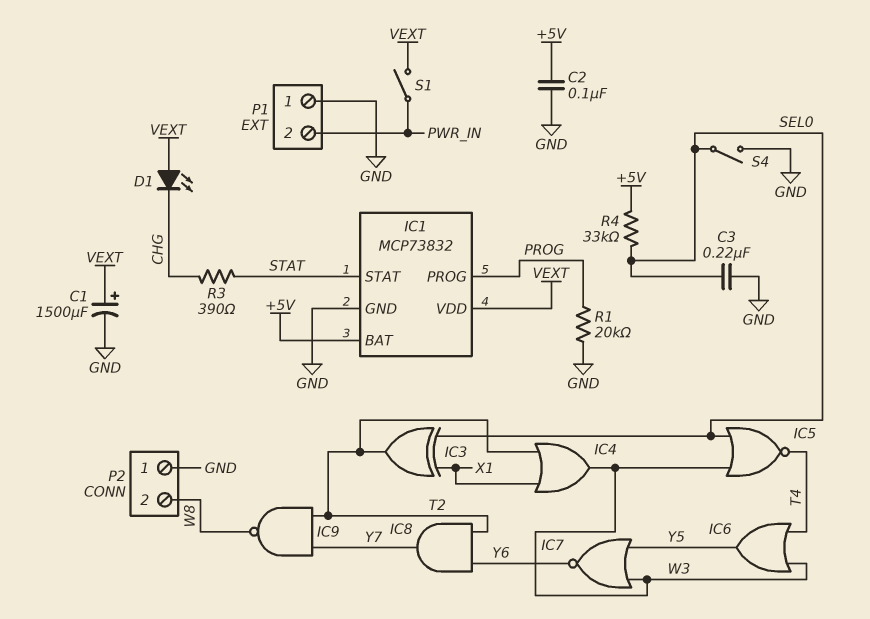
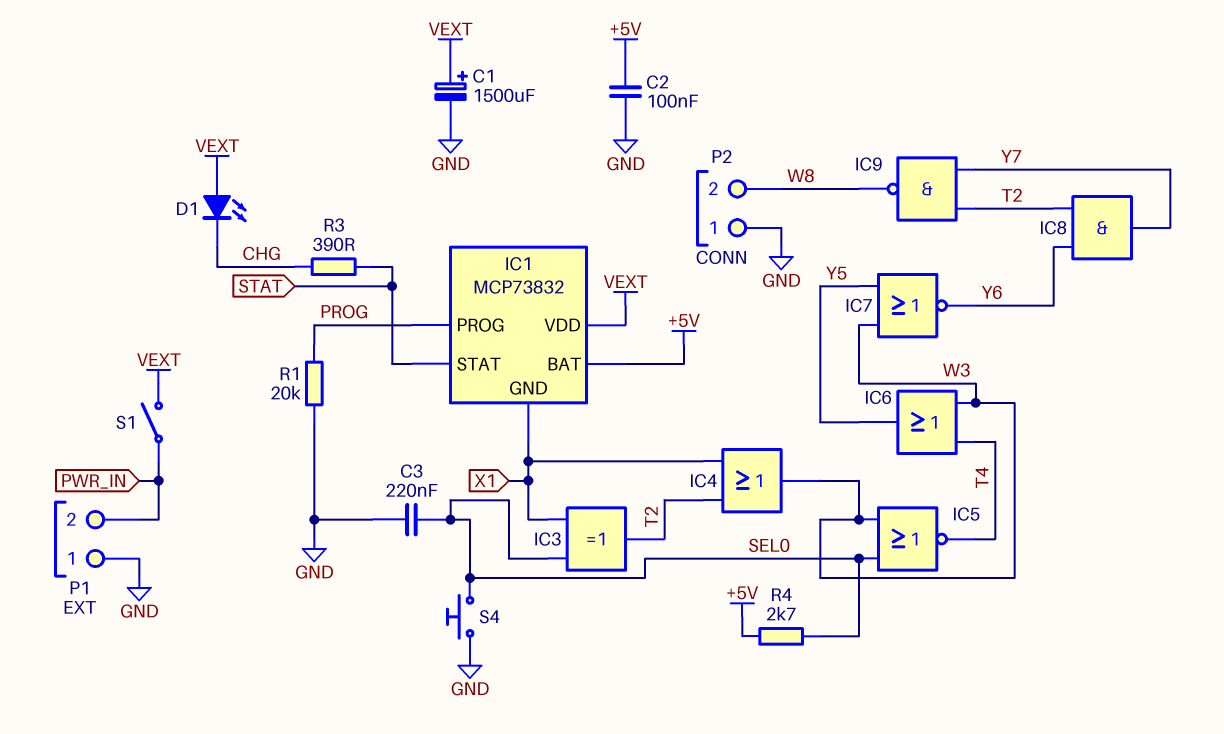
IC1 pin GND: GND -> X1
R4: 33k (+5V, SEL0) -> 2.7k (+5V, SEL0)
S4: switch (GND, SEL0) -> button (GND, SEL0)

